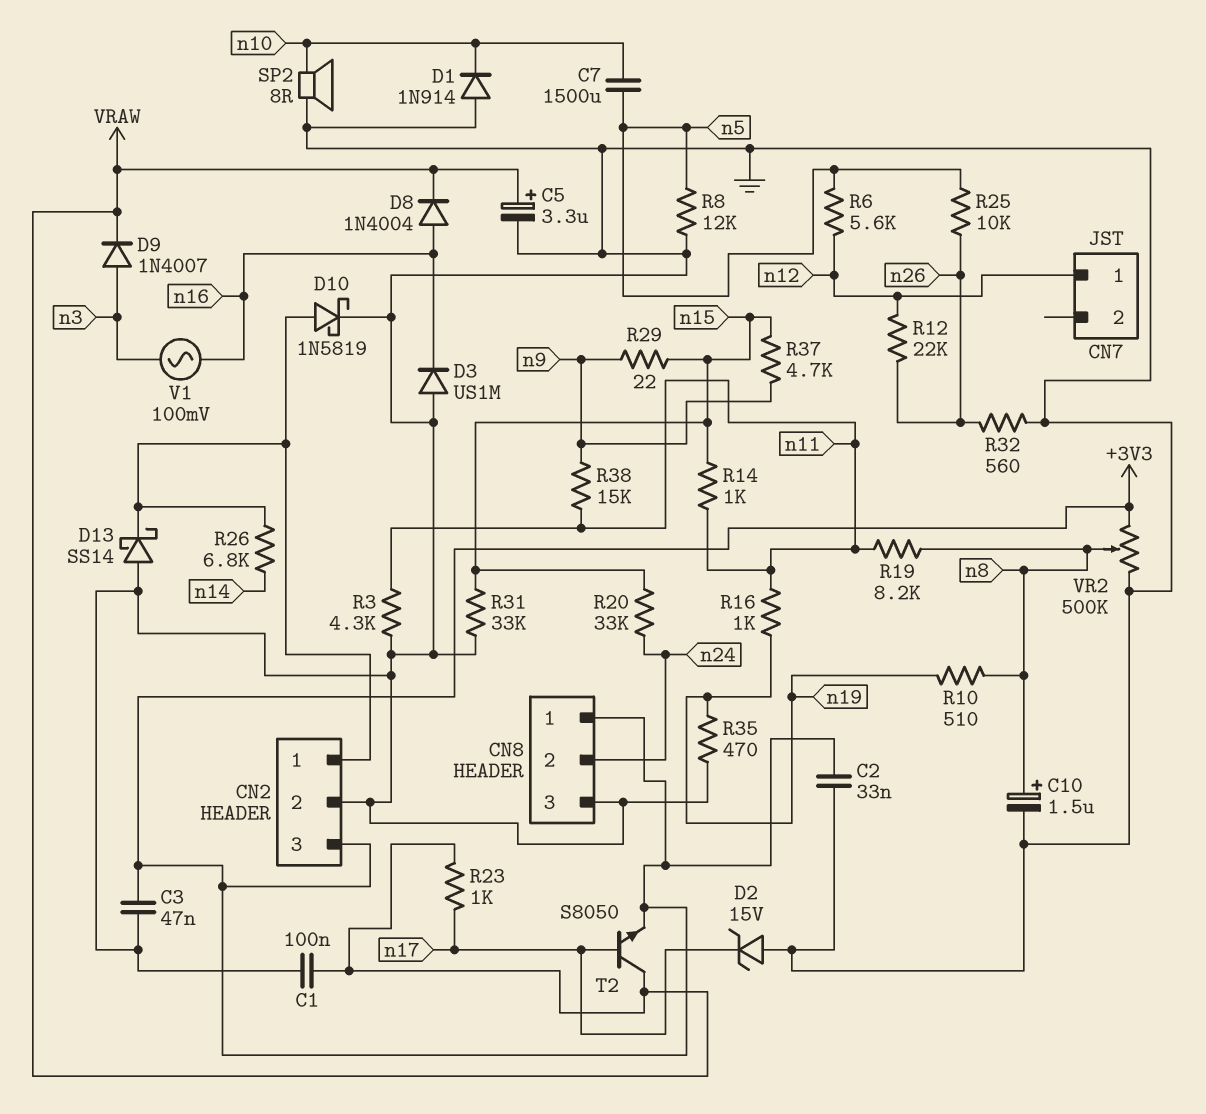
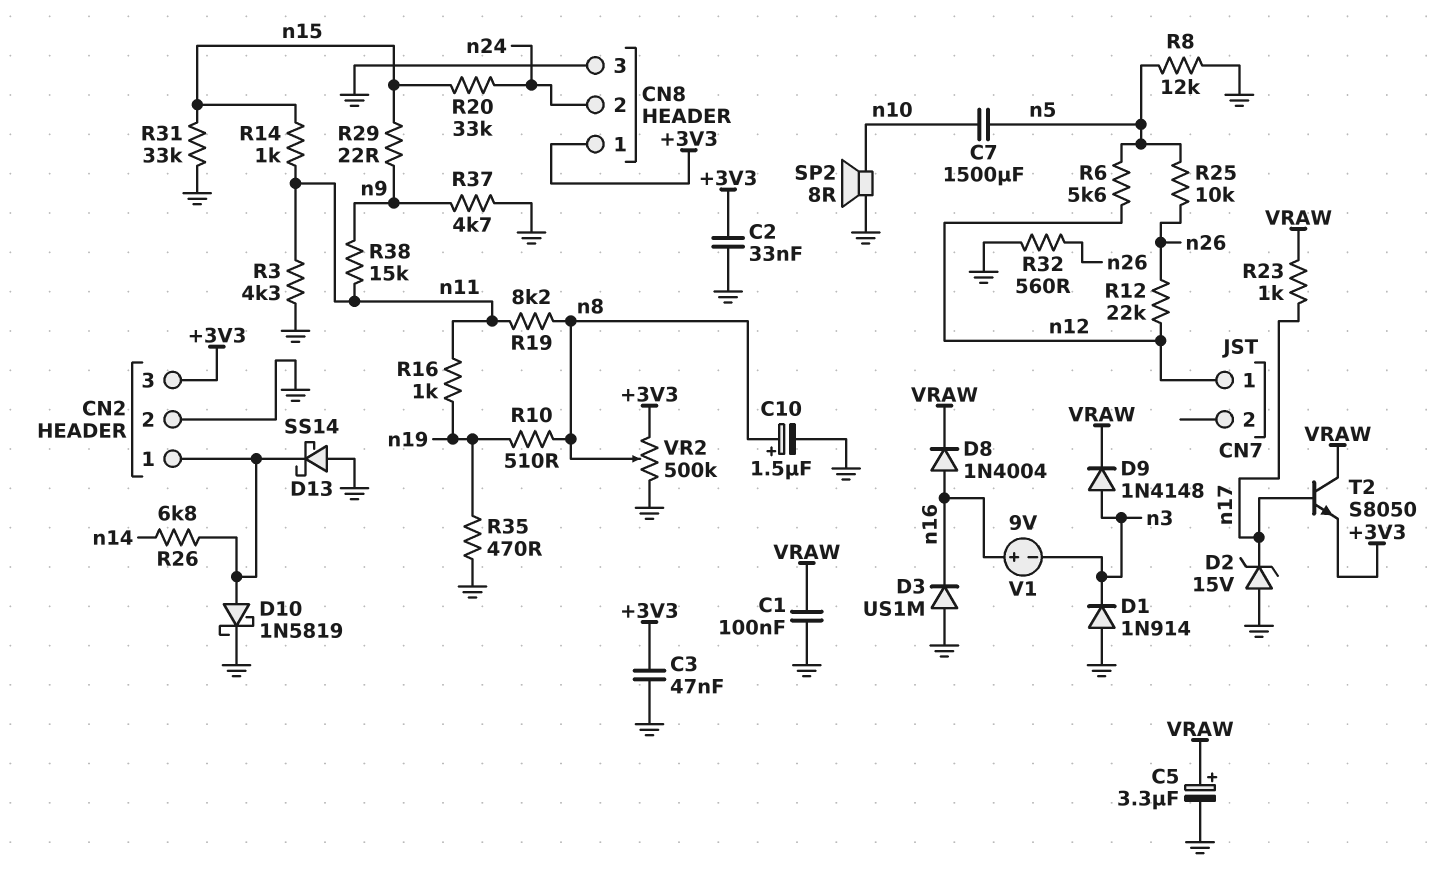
D1: diode 1N914 (A GND, K n10) -> diode 1N914 (A GND, K n3)
D9: diode 1N4007 (A n3, K VRAW) -> diode 1N4148 (A n3, K VRAW)
R37: 4.7k (n9, n15) -> 4.7k (GND, n9)
V1: AC 100mV (n3, n16) -> 9V (plus n16, minus n3)

